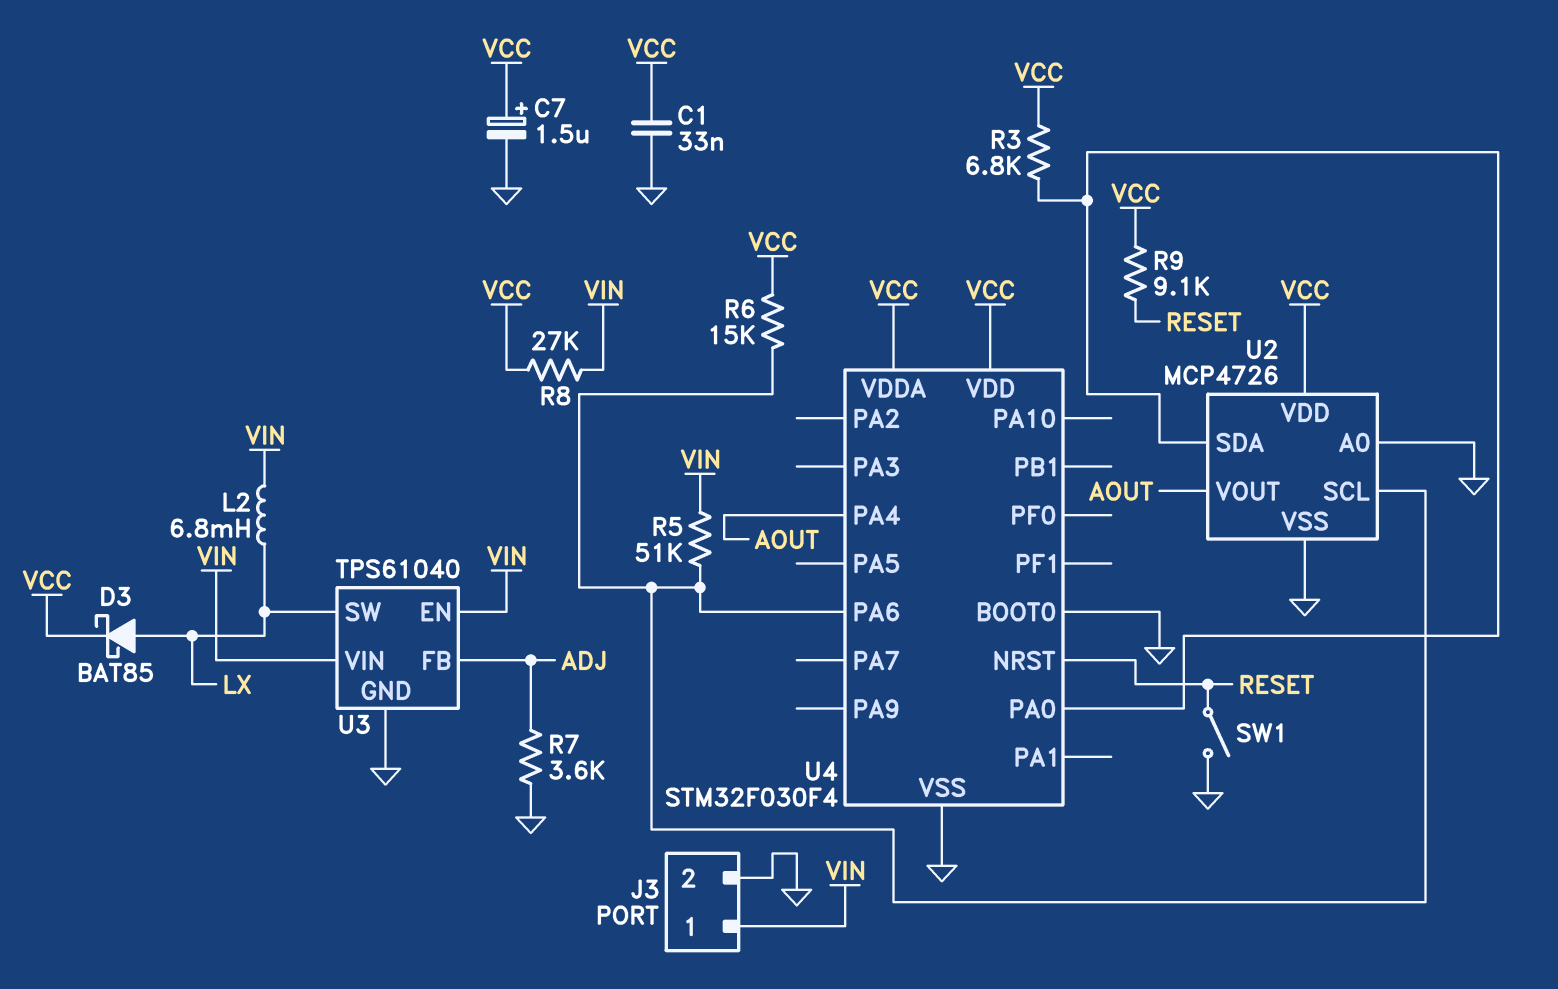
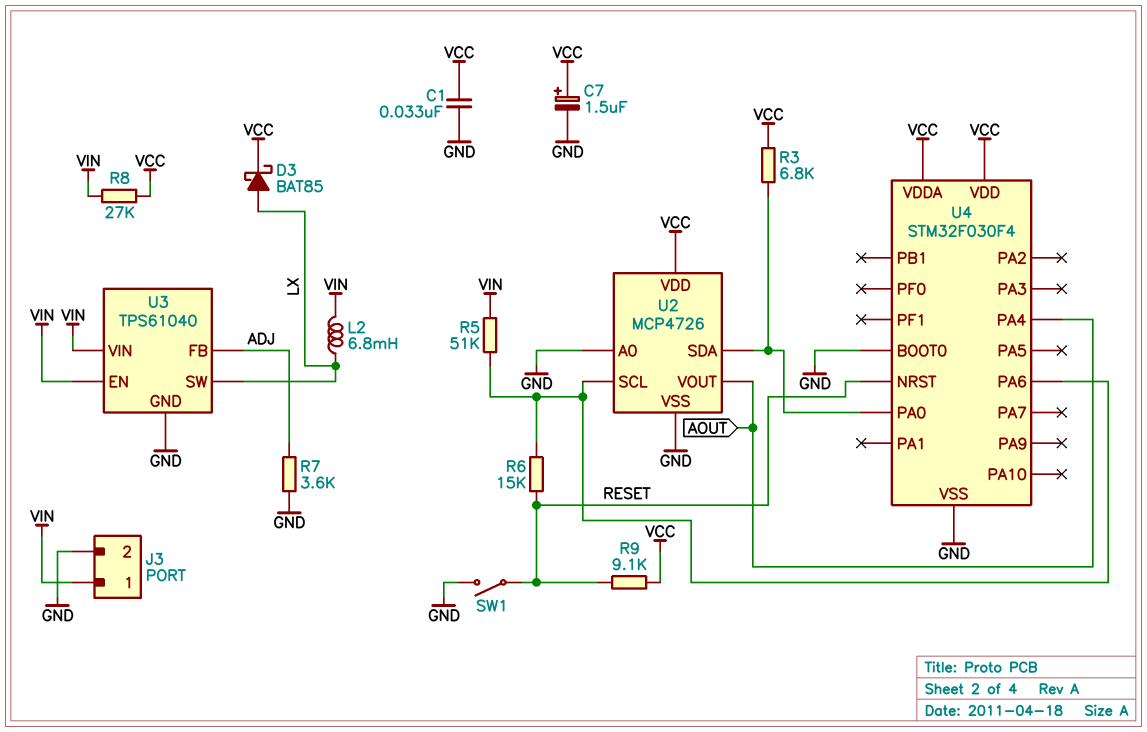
R6: 15k (U2/SCL, VCC) -> 15k (RESET, U2/SCL)

